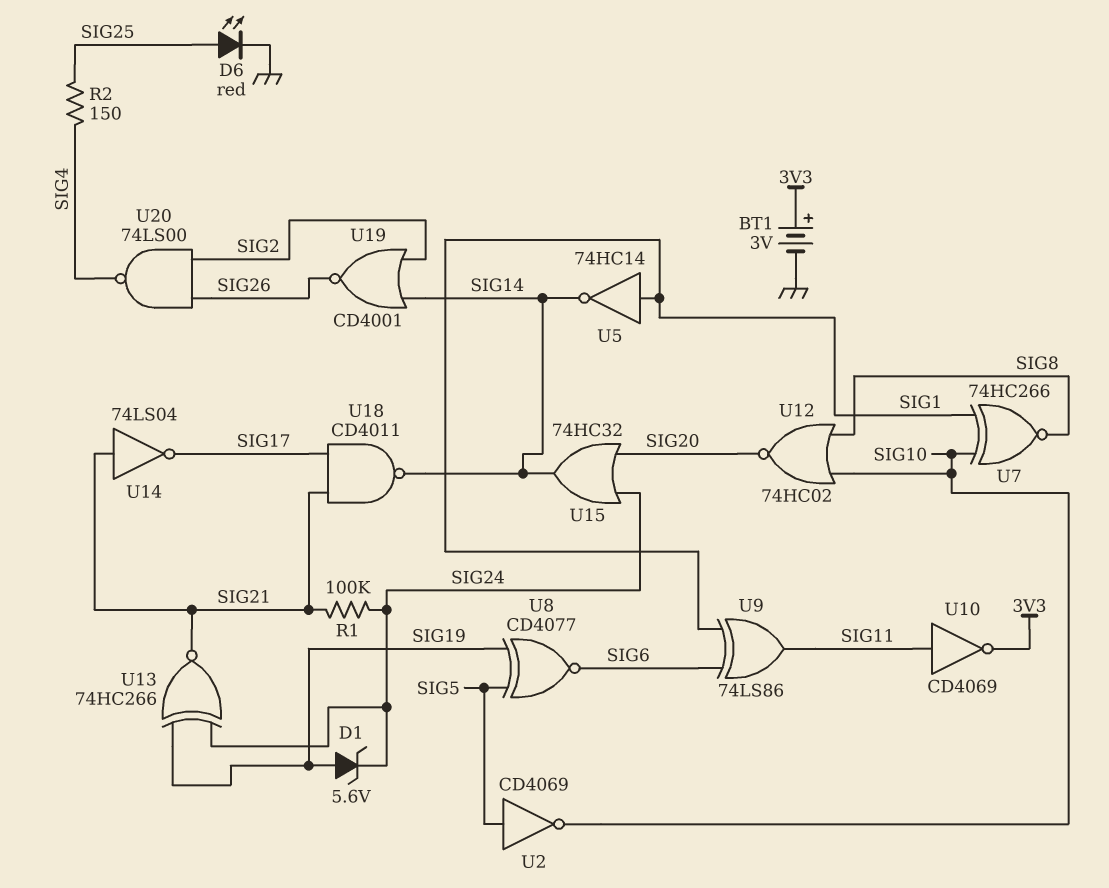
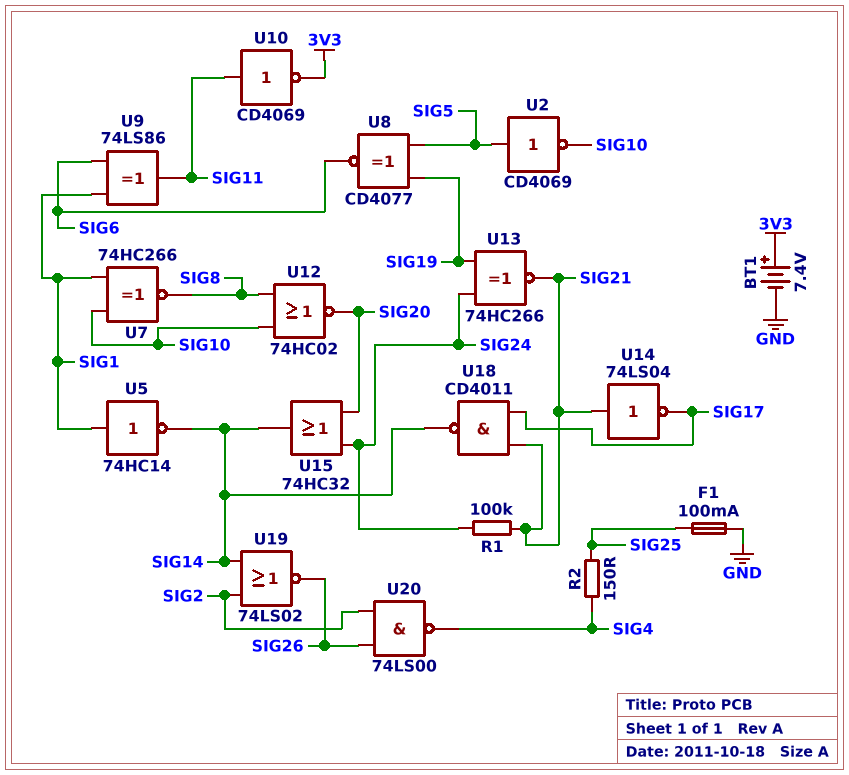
BT1: 3V (plus 3V3, minus GND) -> 7.4V (plus 3V3, minus GND)
D1: zener 5.6V (A SIG19, K SIG24) -> none
D6: LED red (A SIG25, K GND) -> none
F1: none -> 100mA (GND, SIG25)
U19: NOR CD4001 (in SIG2, in SIG14, out SIG26) -> NOR 74LS02 (in SIG2, in SIG14, out SIG26)

